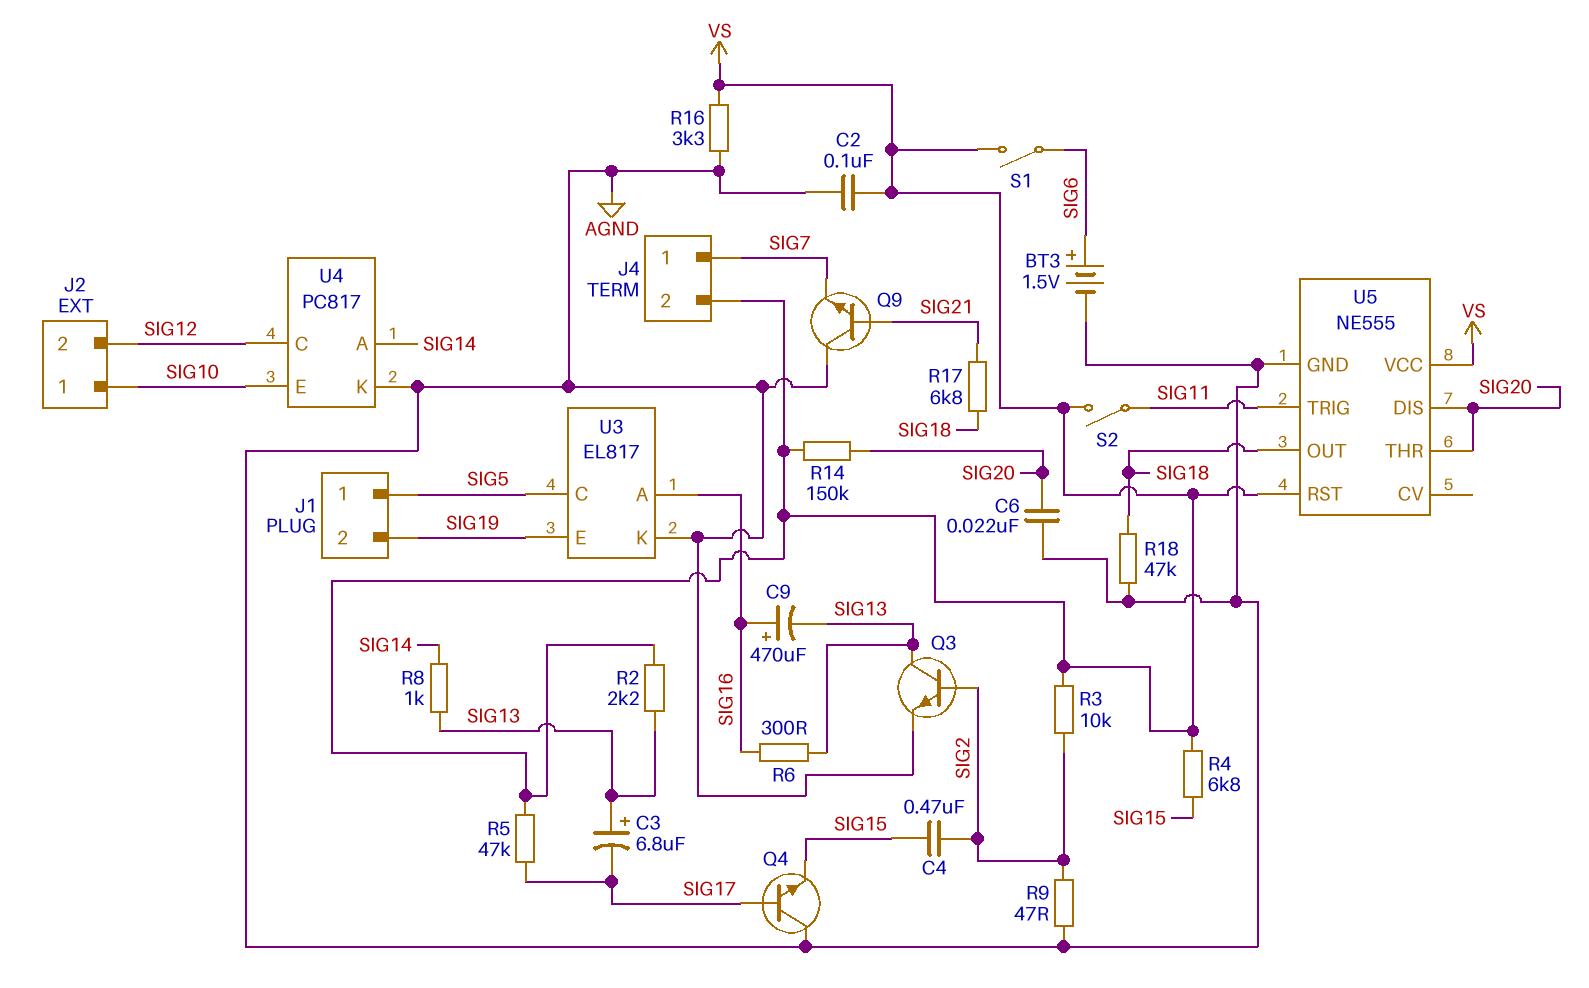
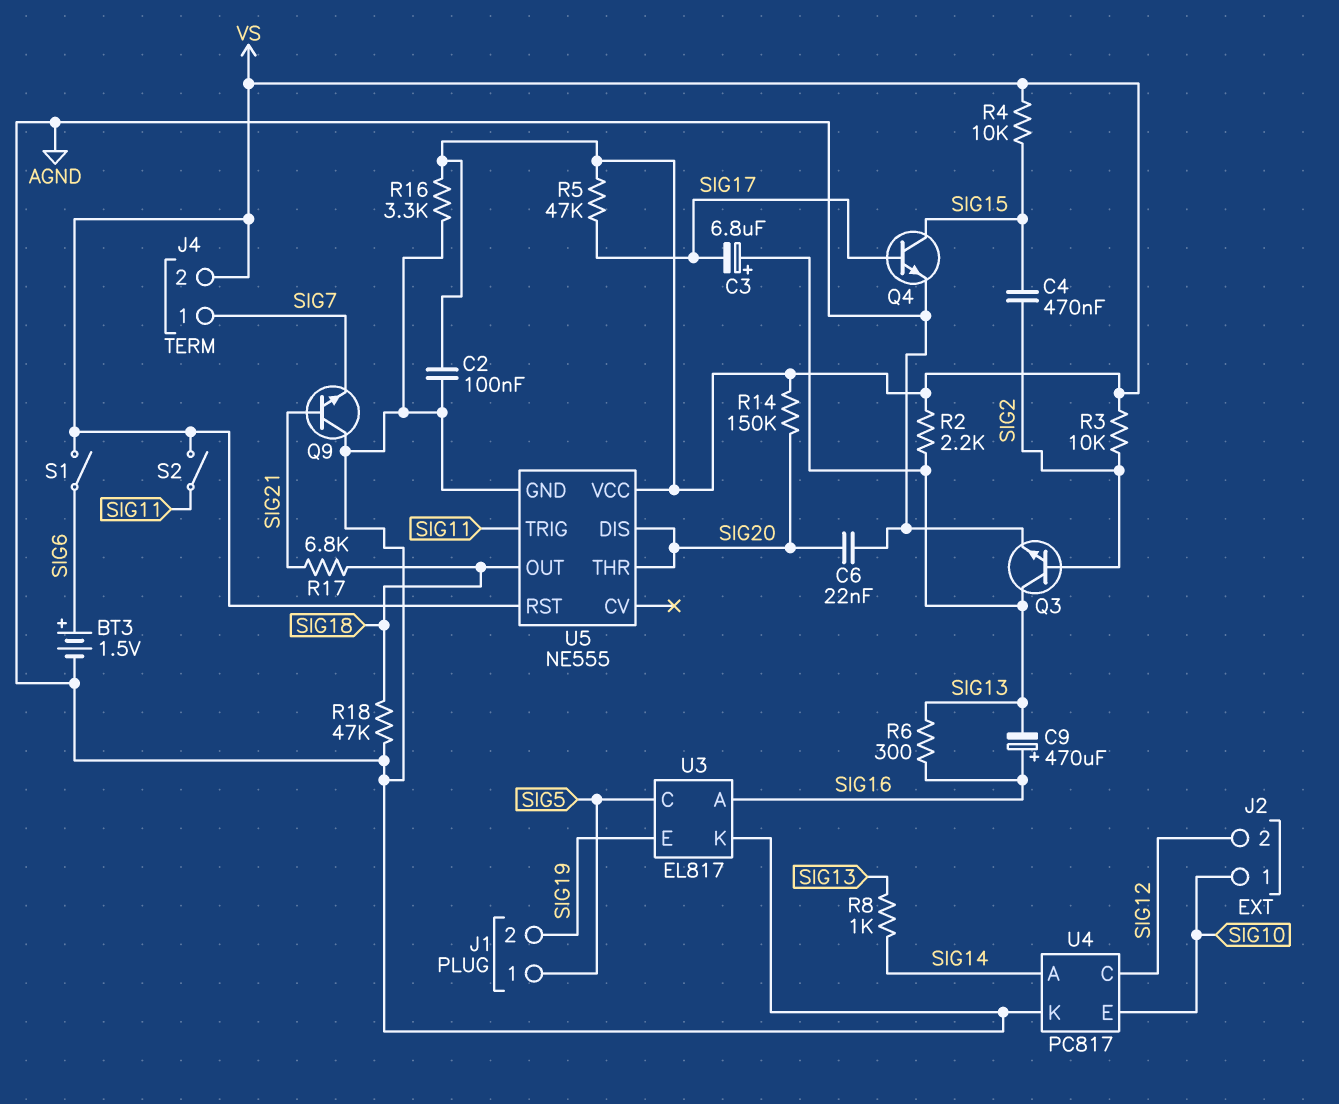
Q4: NPN (B SIG17, C AGND, E SIG15) -> NPN (B SIG17, C SIG15, E AGND)
R4: 6.8k (SIG15, VS) -> 10k (SIG15, VS)
R9: 47 (AGND, SIG2) -> none

